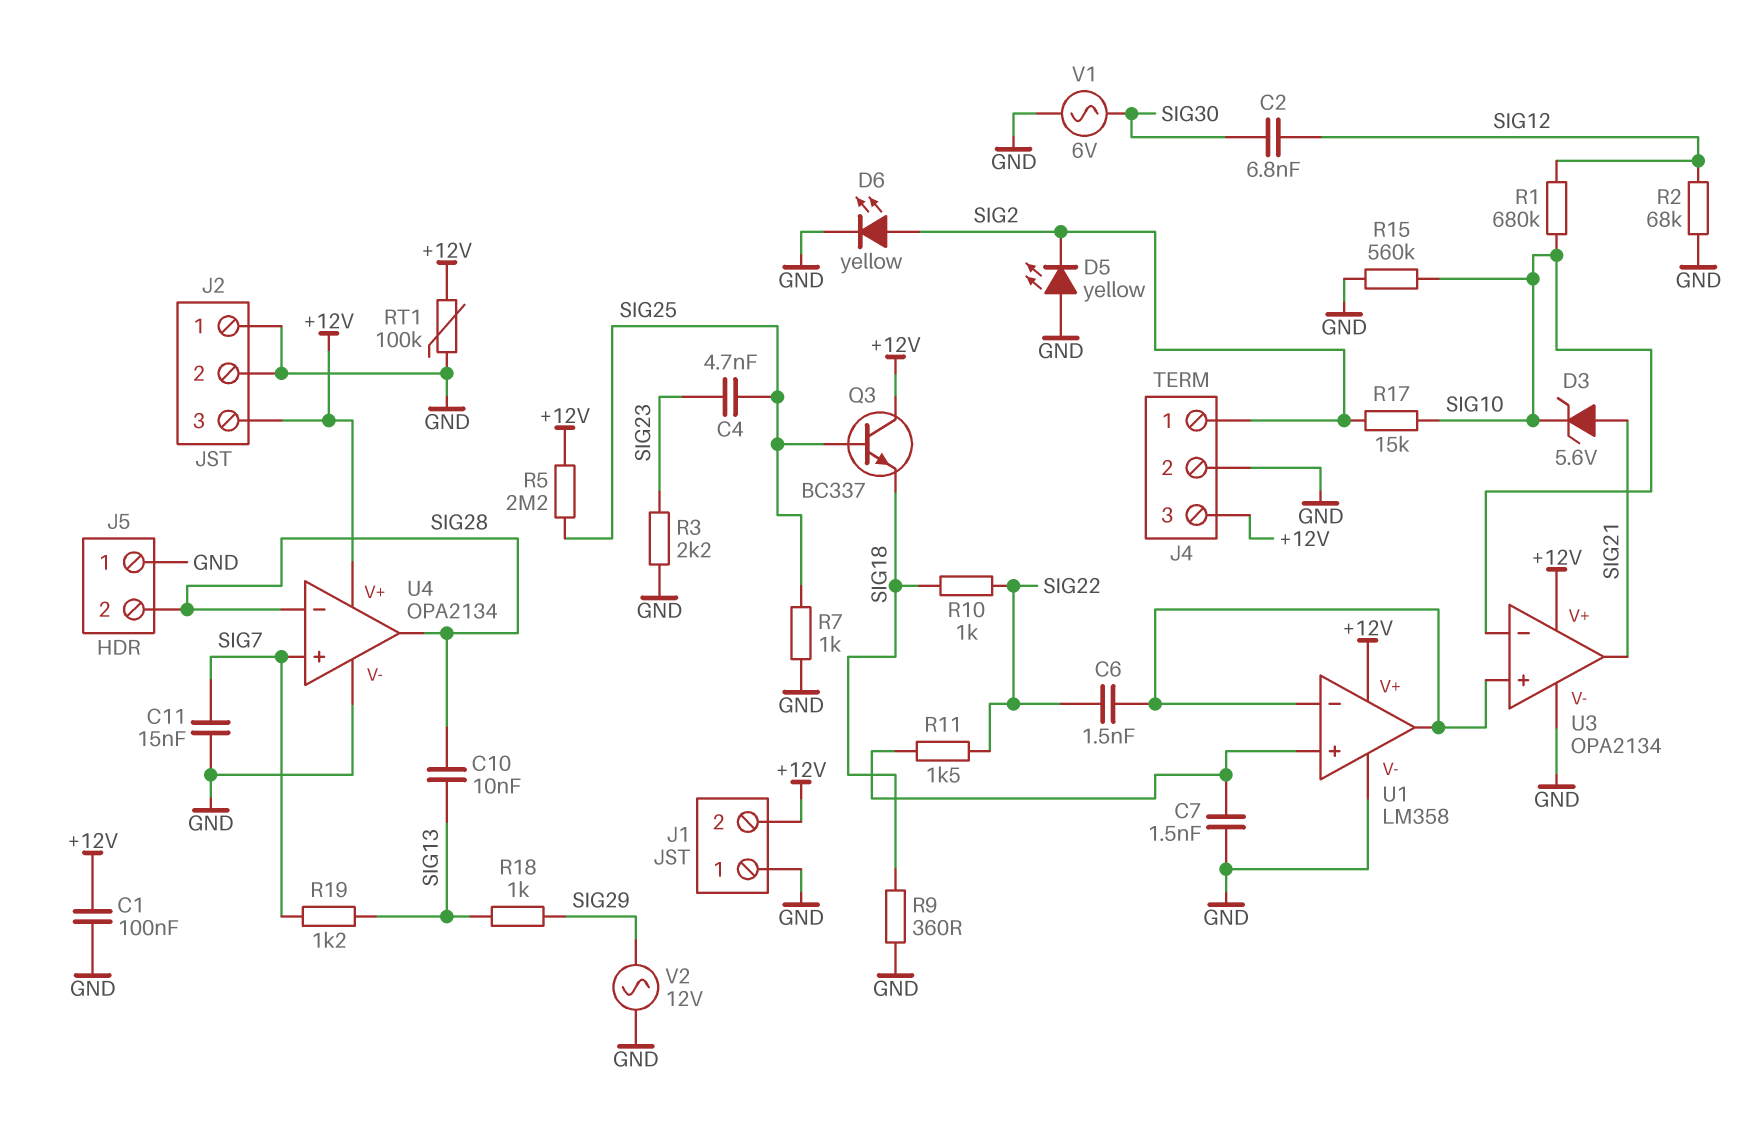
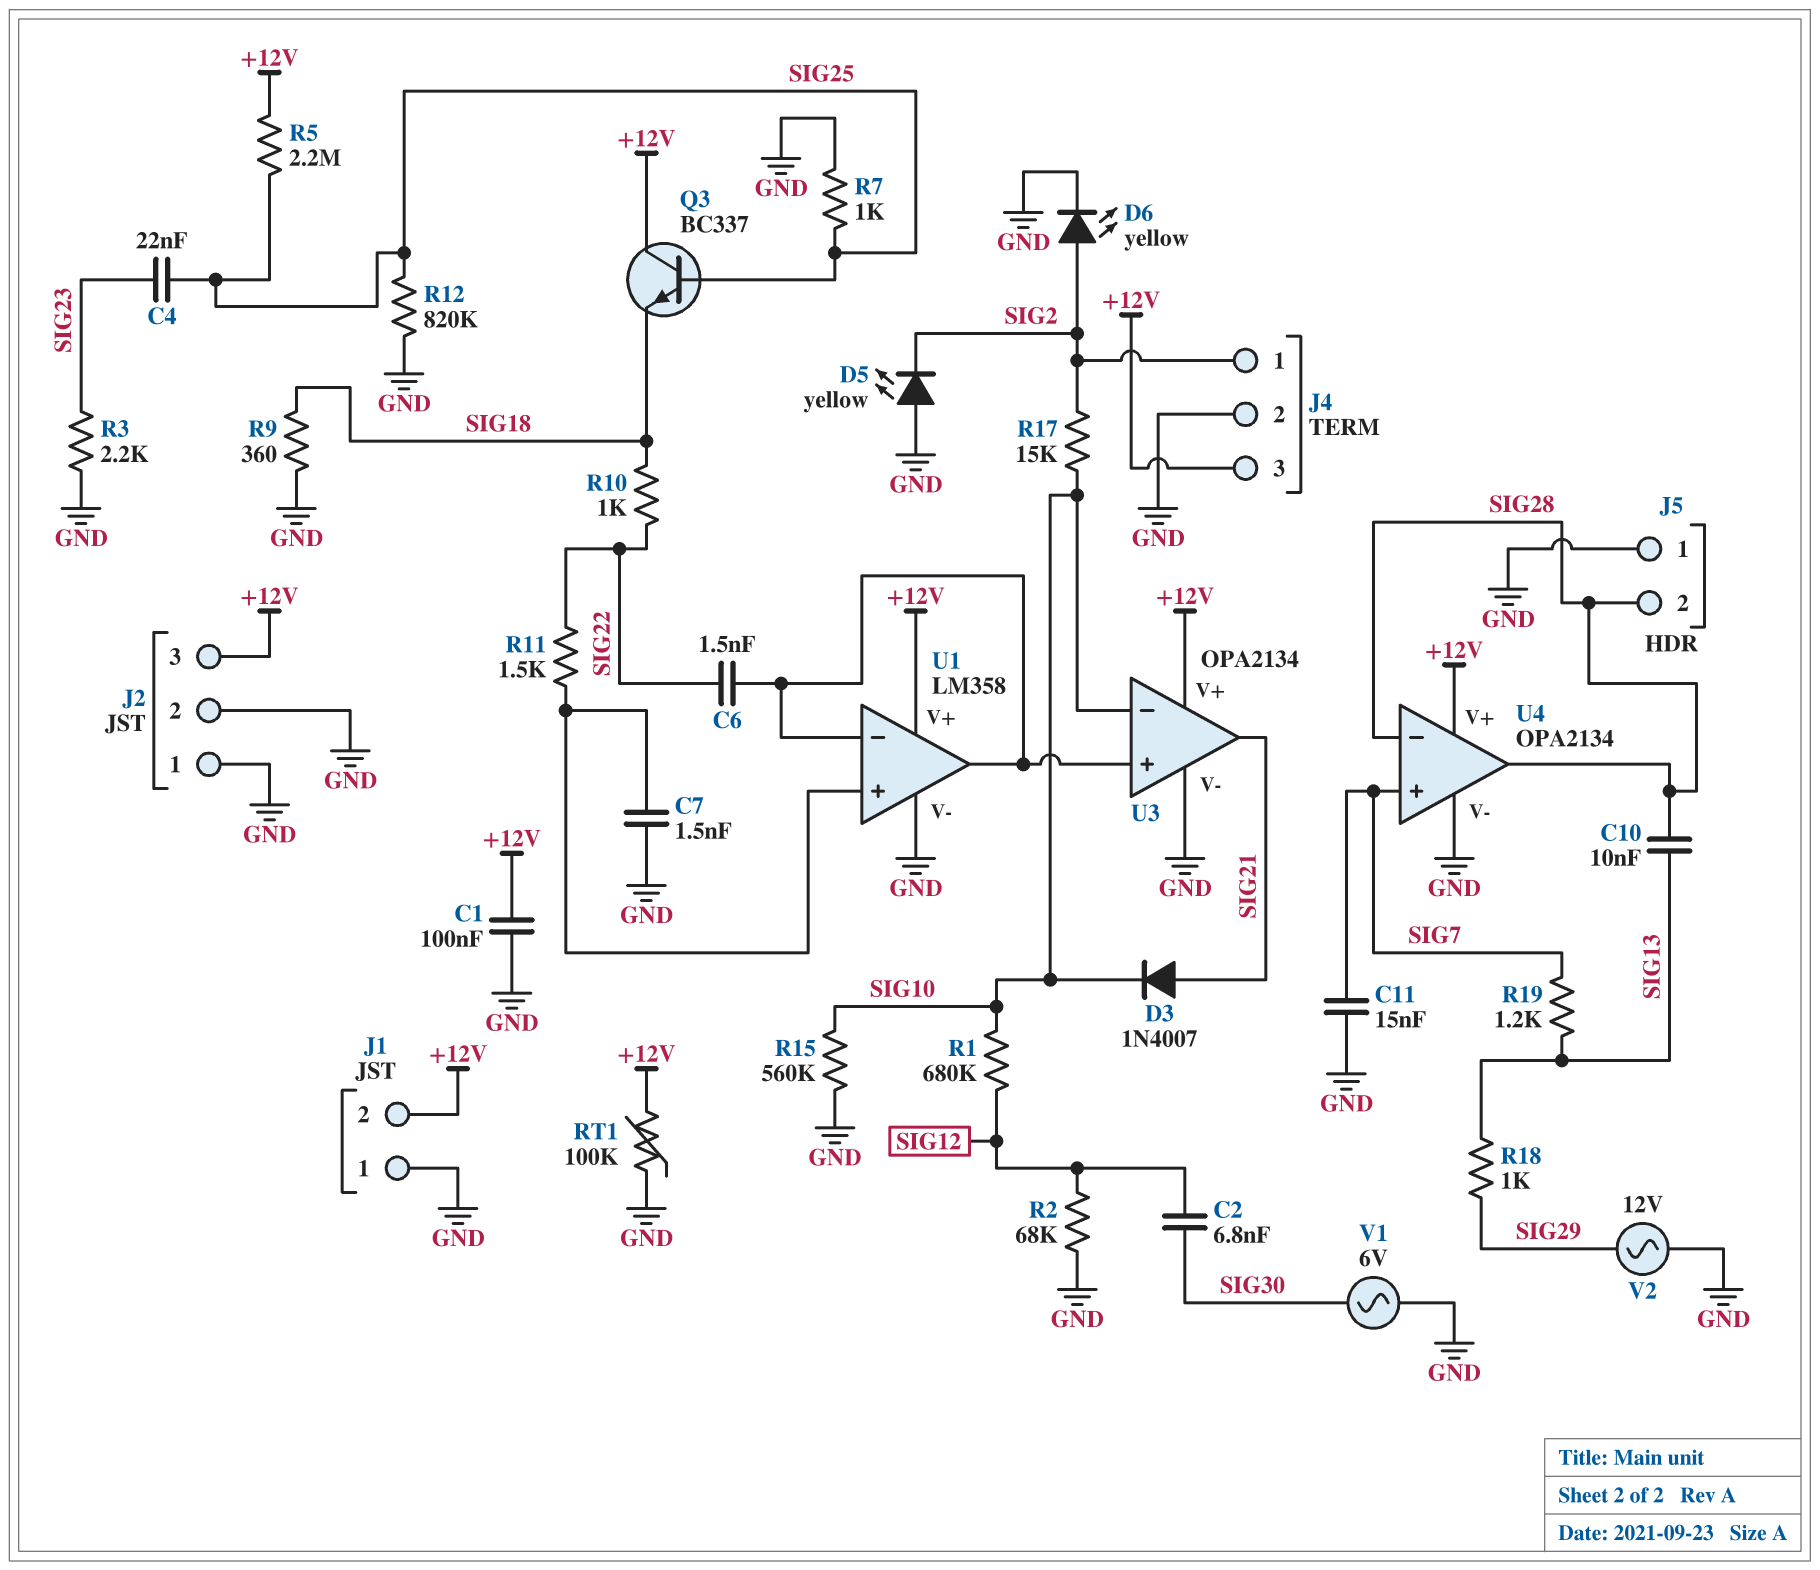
C4: 4.7nF (SIG23, SIG25) -> 22nF (SIG23, SIG25)
D3: zener 5.6V (A SIG21, K SIG10) -> diode 1N4007 (A SIG21, K SIG10)
R12: none -> 820k (GND, SIG25)

